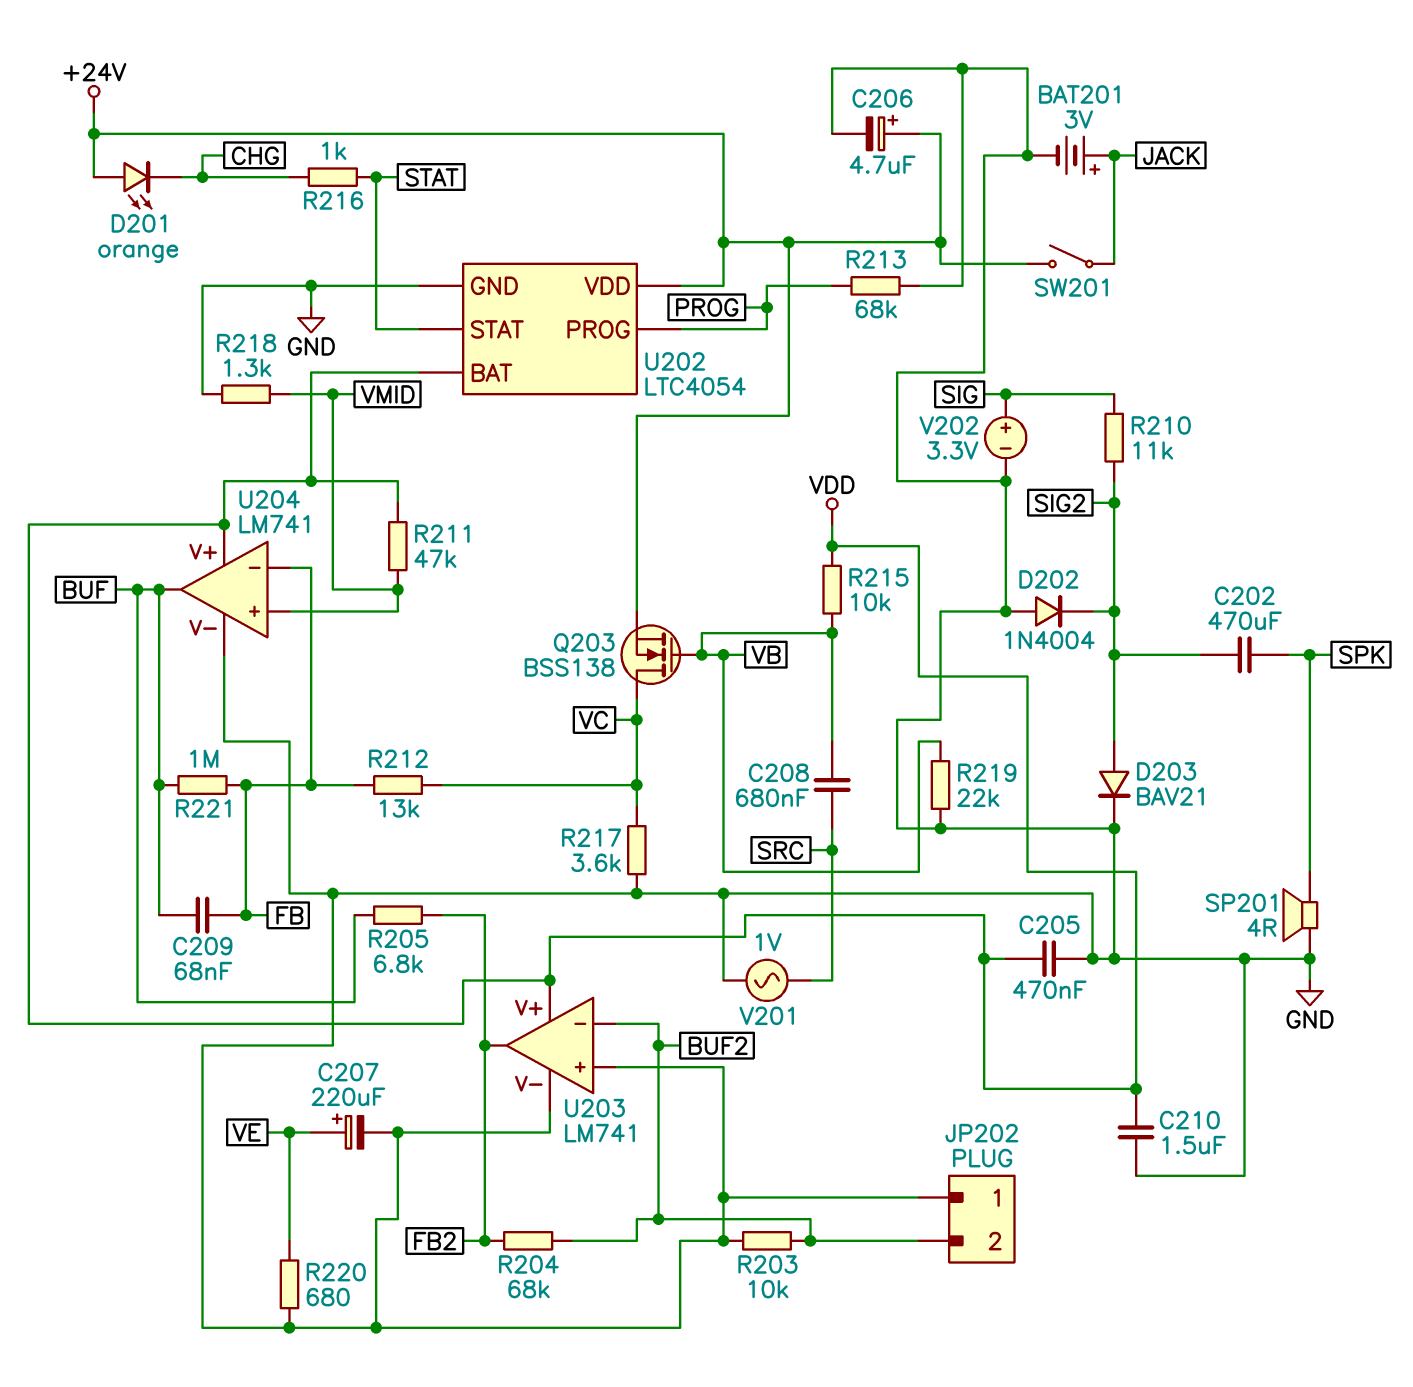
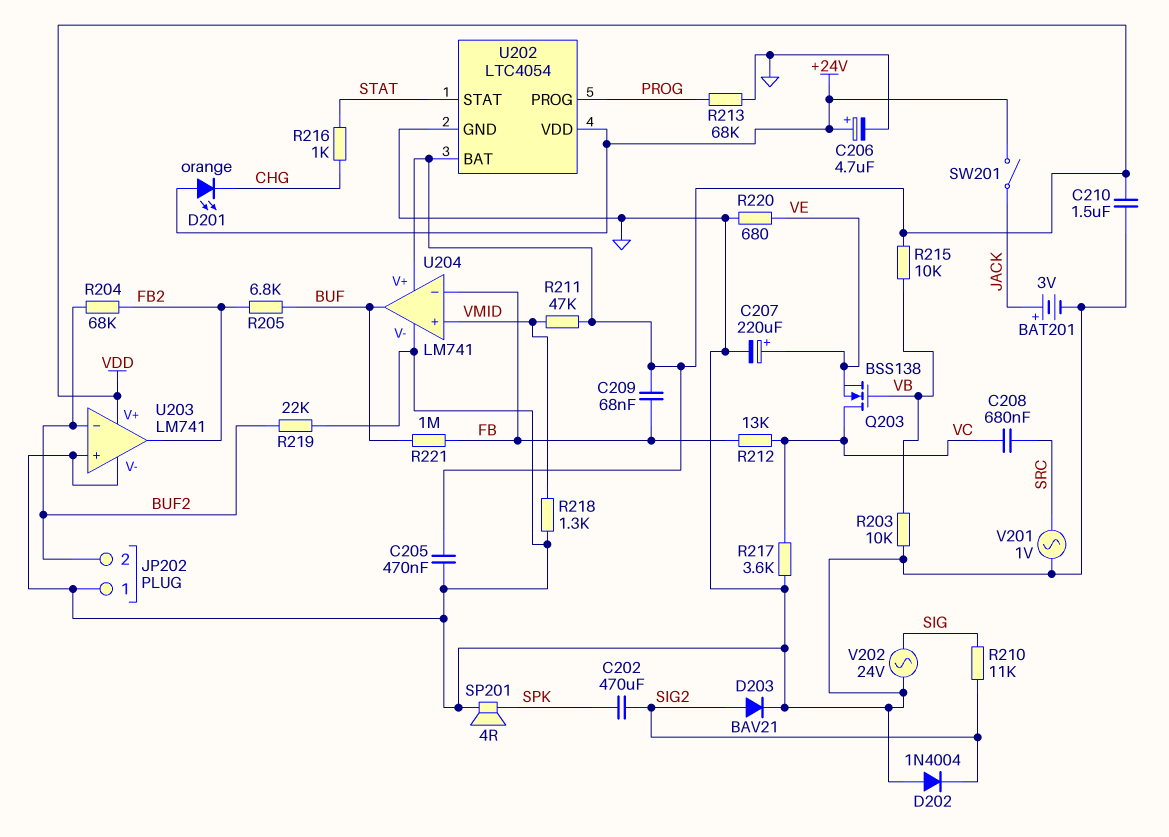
C208: 680nF (SRC, VB) -> 680nF (SRC, VC)
C209: 68nF (BUF, FB) -> 68nF (FB, VDD)
Q203: NMOS BSS138 (G VB, D VC, S +24V) -> NMOS BSS138 (G VB, D VC, S VE)
R203: 10k (BUF2, GND) -> 10k (GND, VB)
R219: 22k (GND, VB) -> 22k (BUF2, GND)
V202: 3.3V (plus SIG, minus GND) -> AC 24V (GND, SIG)

